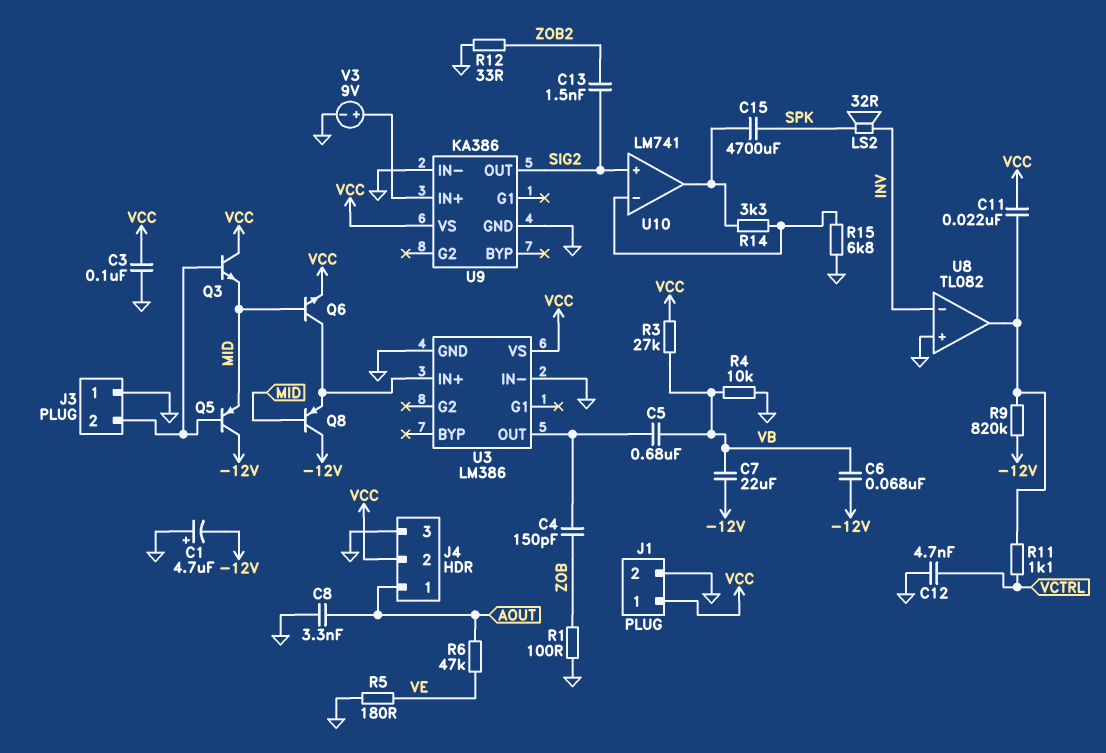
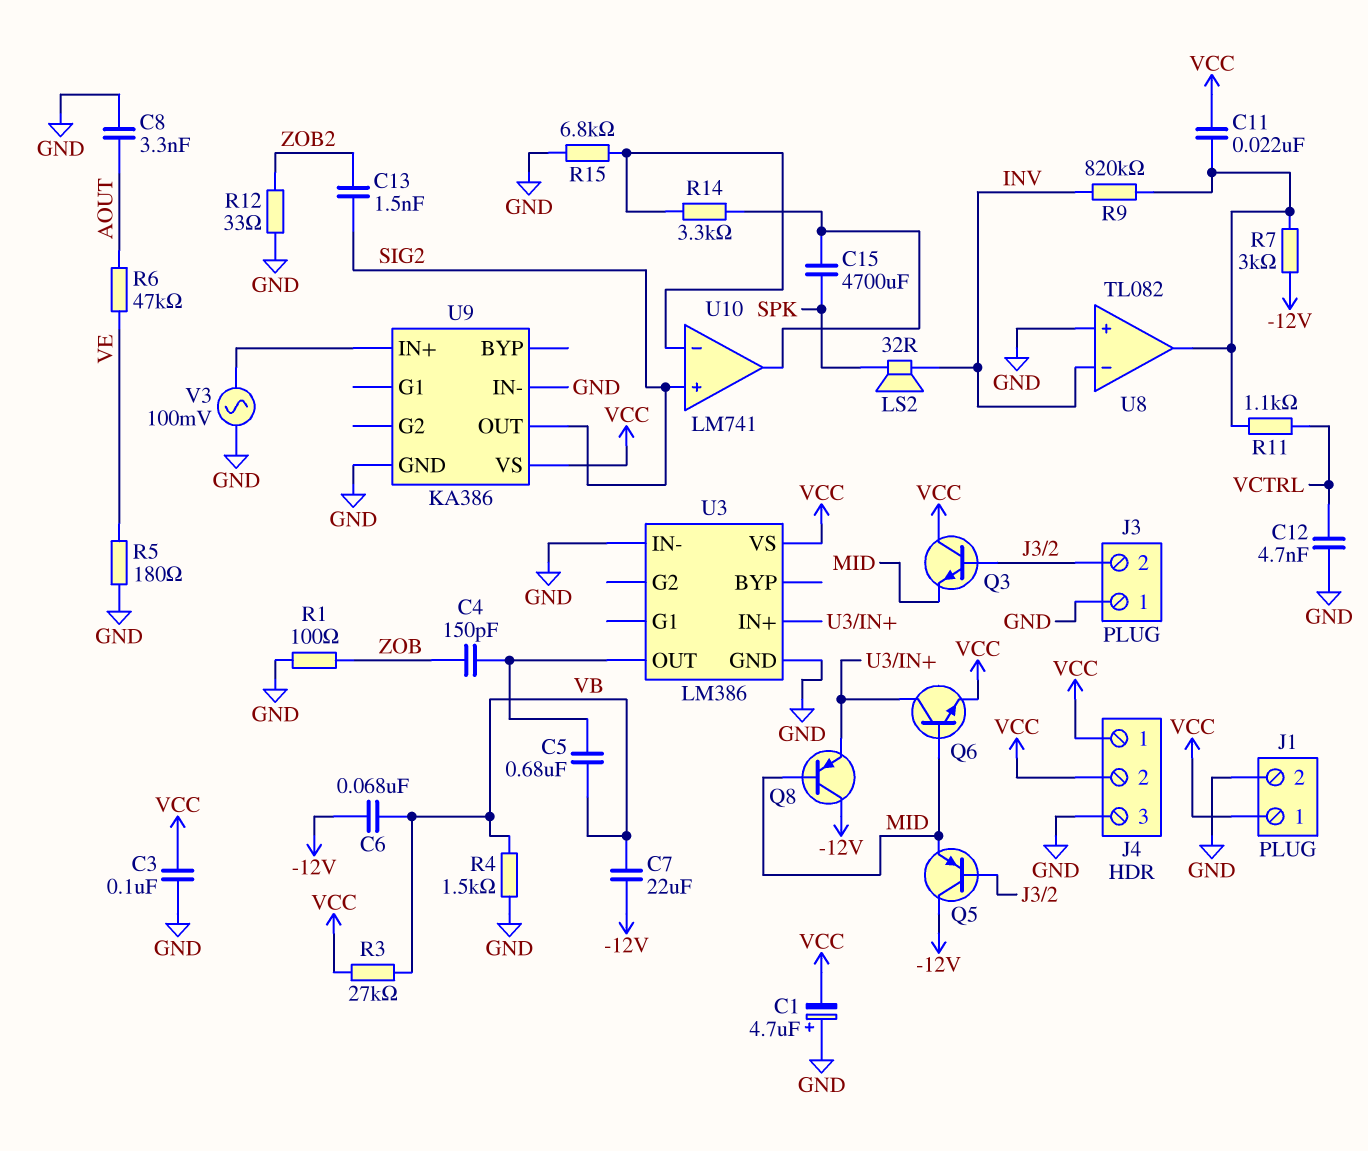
C1: 4.7uF (plus GND, minus -12V) -> 4.7uF (plus GND, minus VCC)
J4 pin 1: AOUT -> VCC
R4: 10k (GND, VB) -> 1.5k (GND, VB)
R7: none -> 3k (-12V, U8/out)
R9: 820k (-12V, U8/out) -> 820k (INV, U8/out)
V3: 9V (plus U9/IN+, minus GND) -> AC 100mV (GND, U9/IN+)

